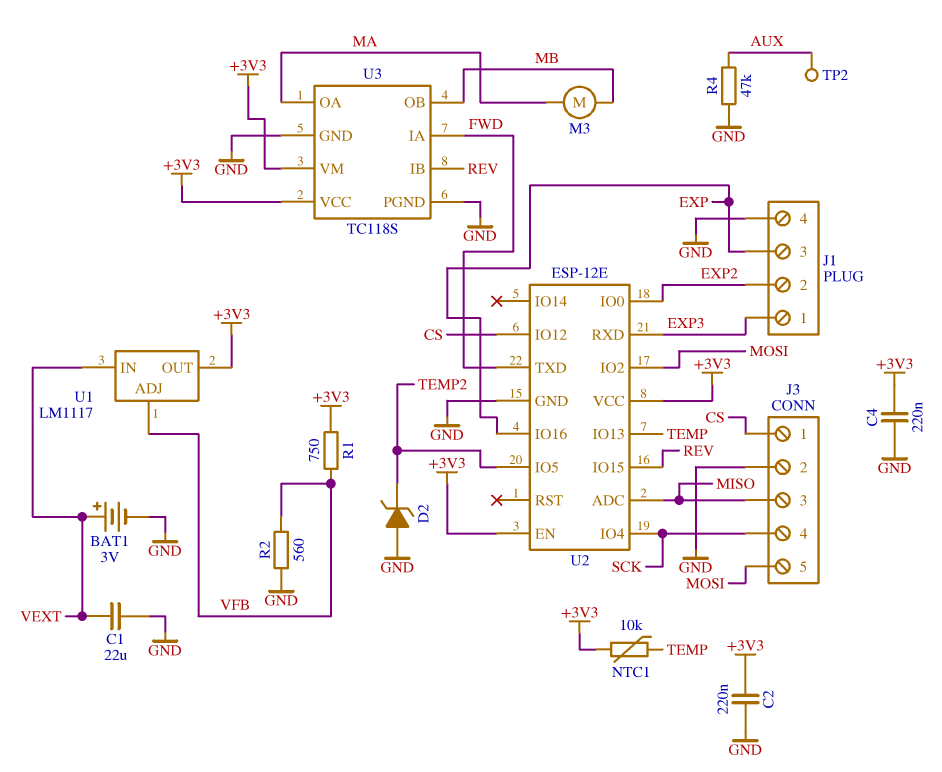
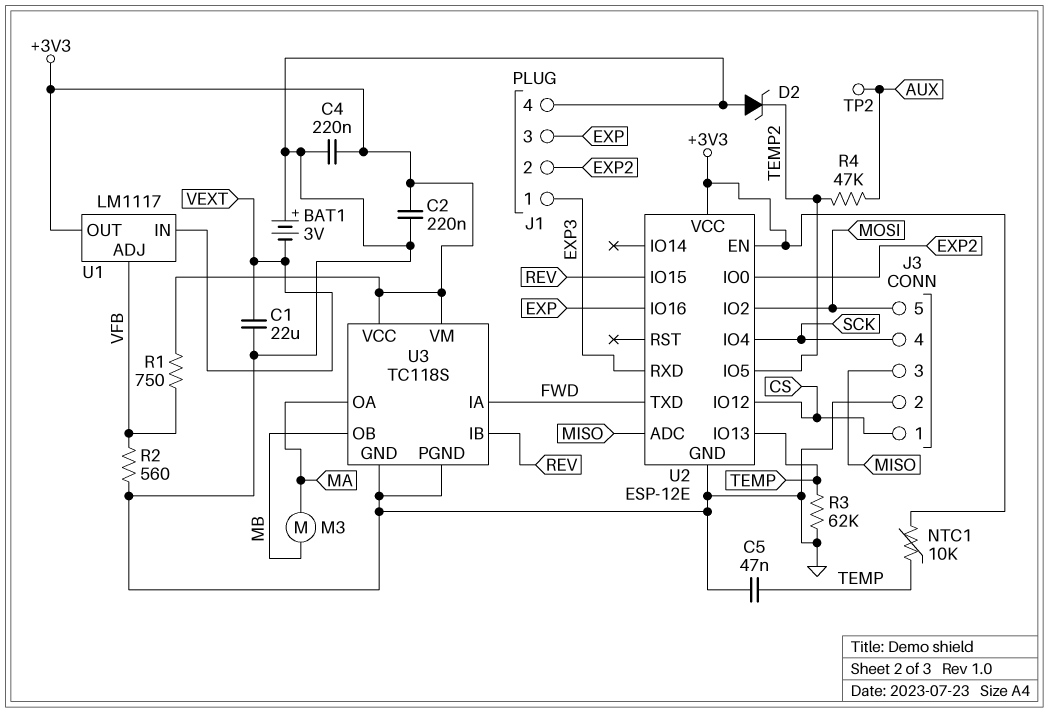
BAT1: 3V (plus VEXT, minus GND) -> 3V (plus GND, minus VEXT)
C5: none -> 47nF (GND, TEMP)
R3: none -> 62k (GND, TEMP)
R4: 47k (AUX, GND) -> 47k (AUX, TEMP2)

